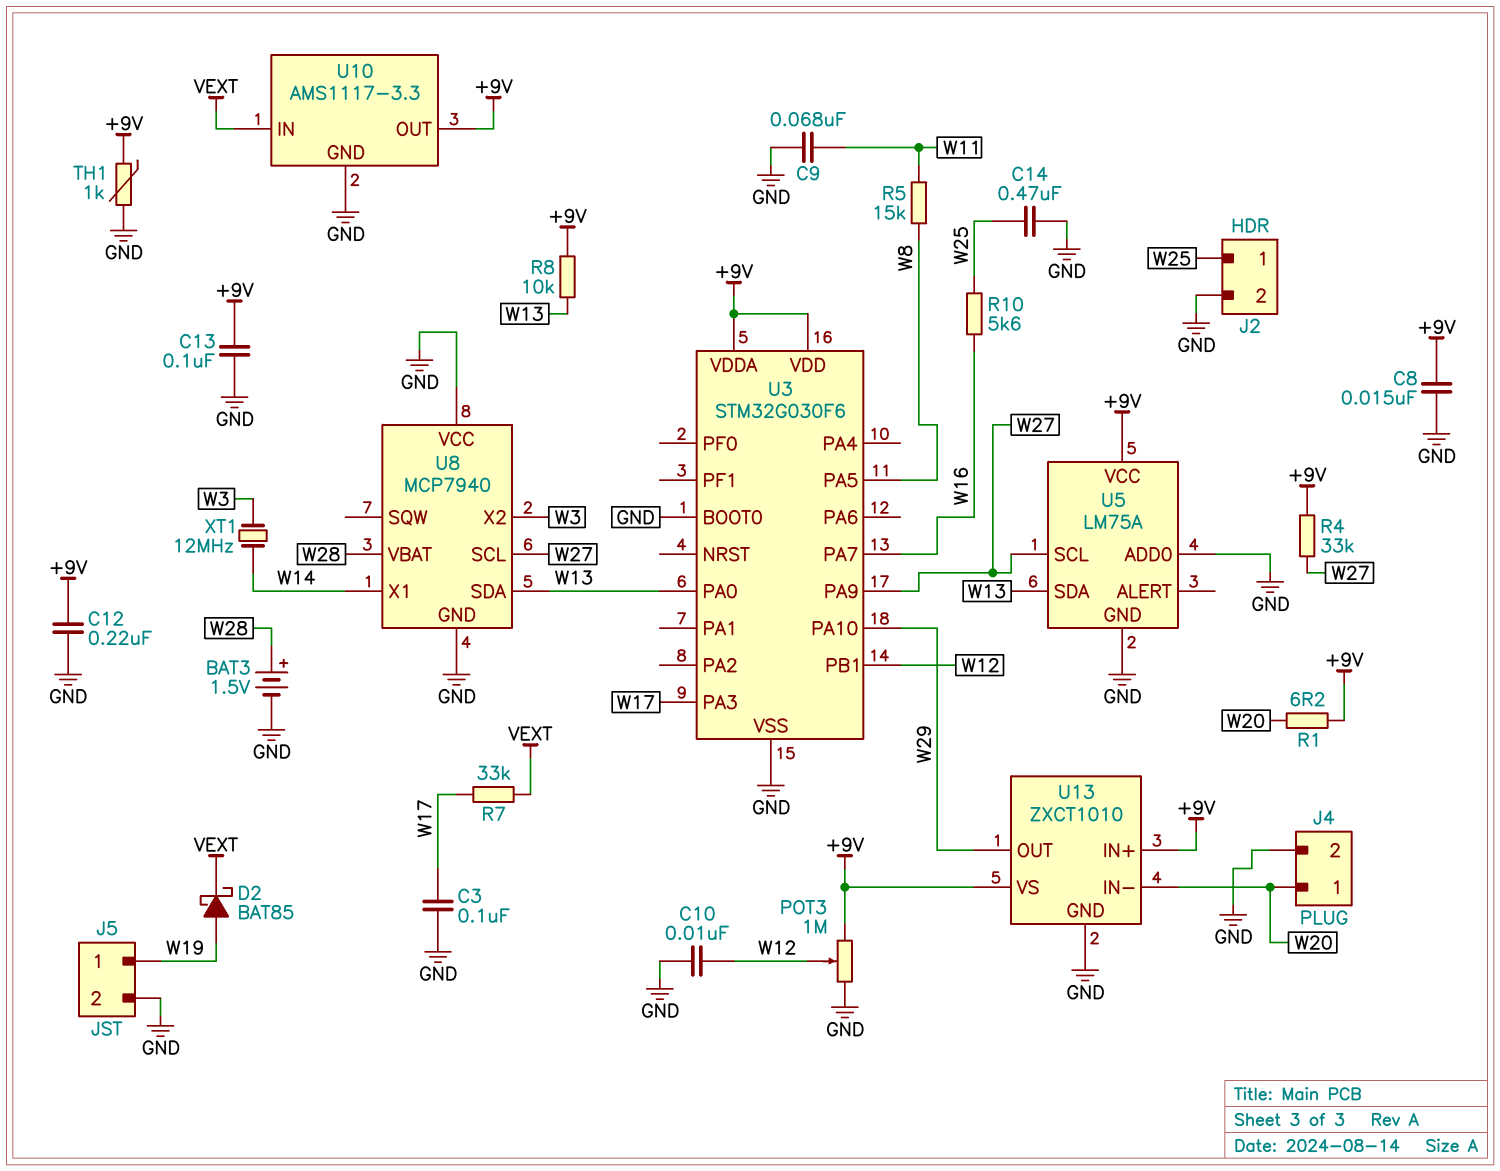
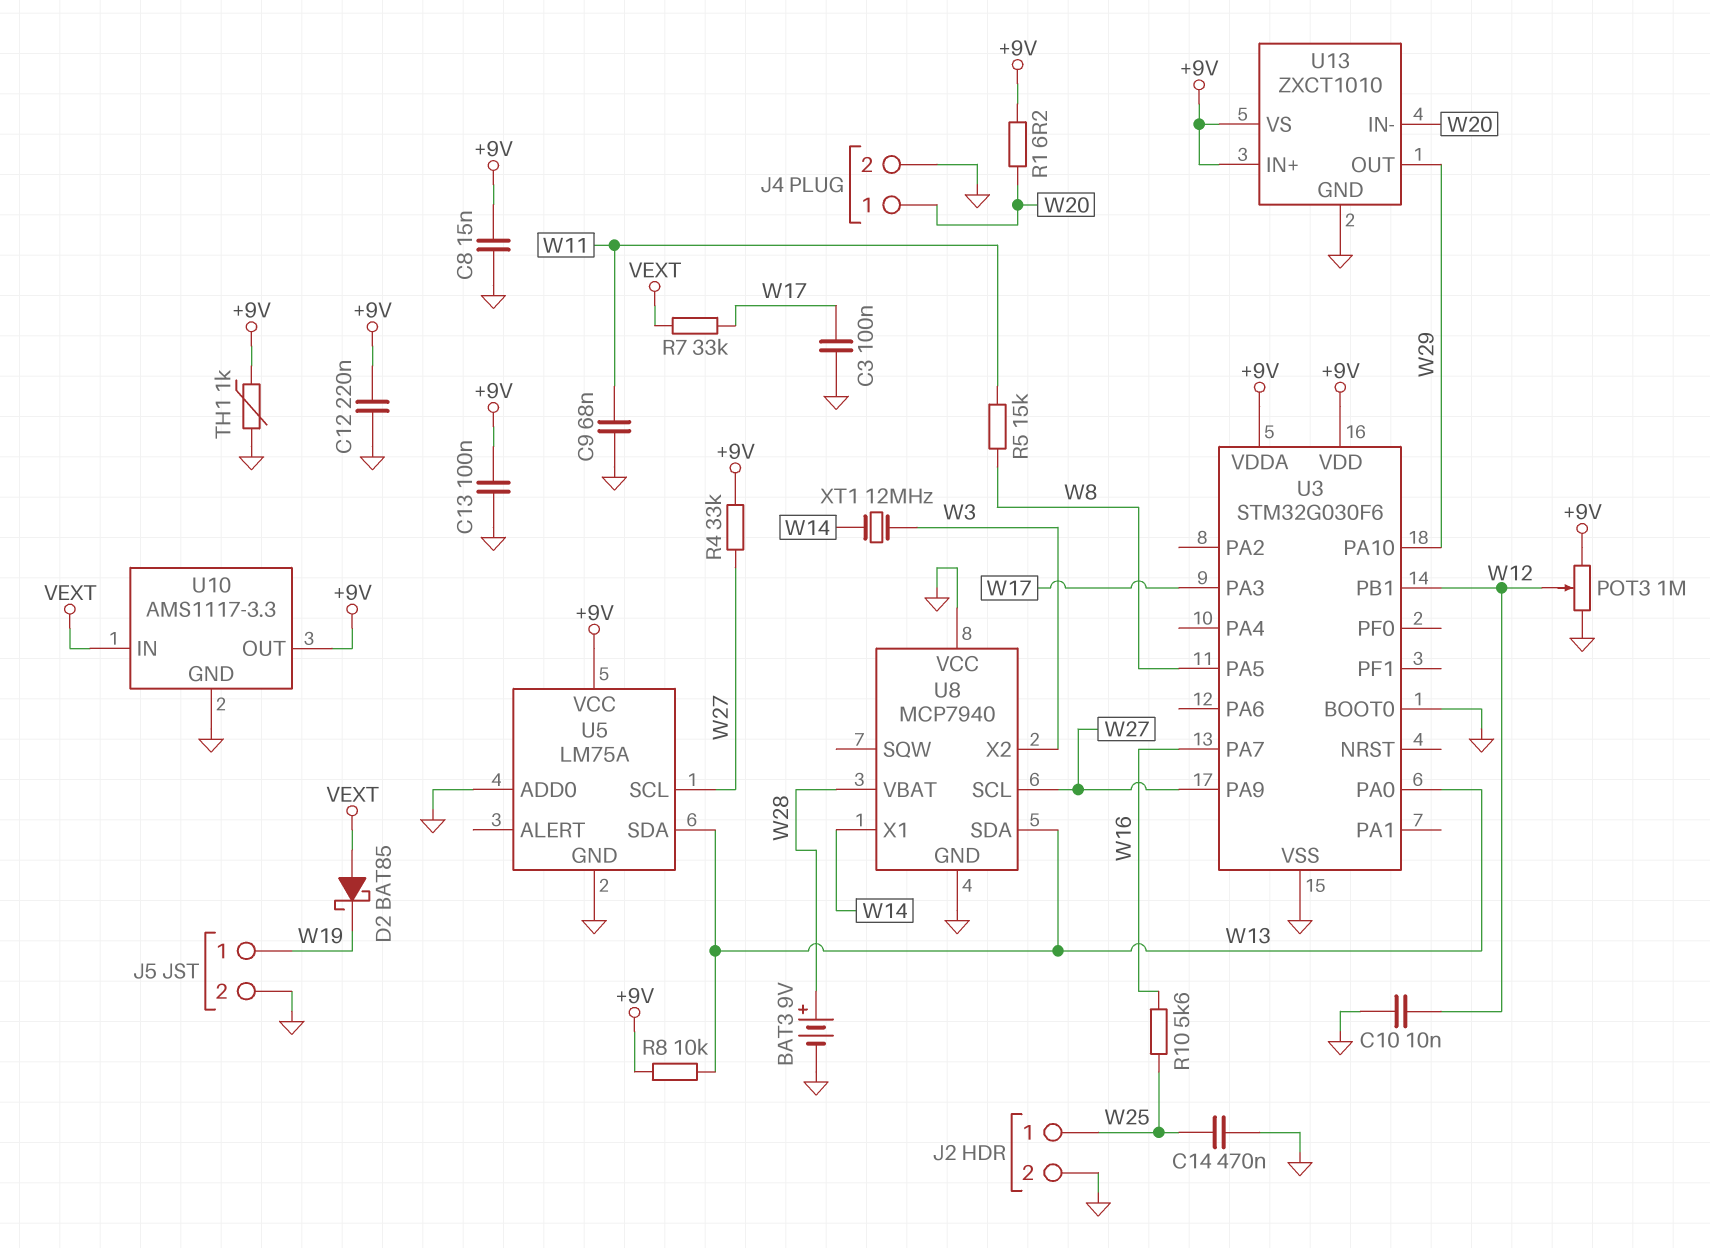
BAT3: 1.5V (plus W28, minus GND) -> 9V (plus W28, minus GND)
D2: schottky BAT85 (A W19, K VEXT) -> schottky BAT85 (A VEXT, K W19)

